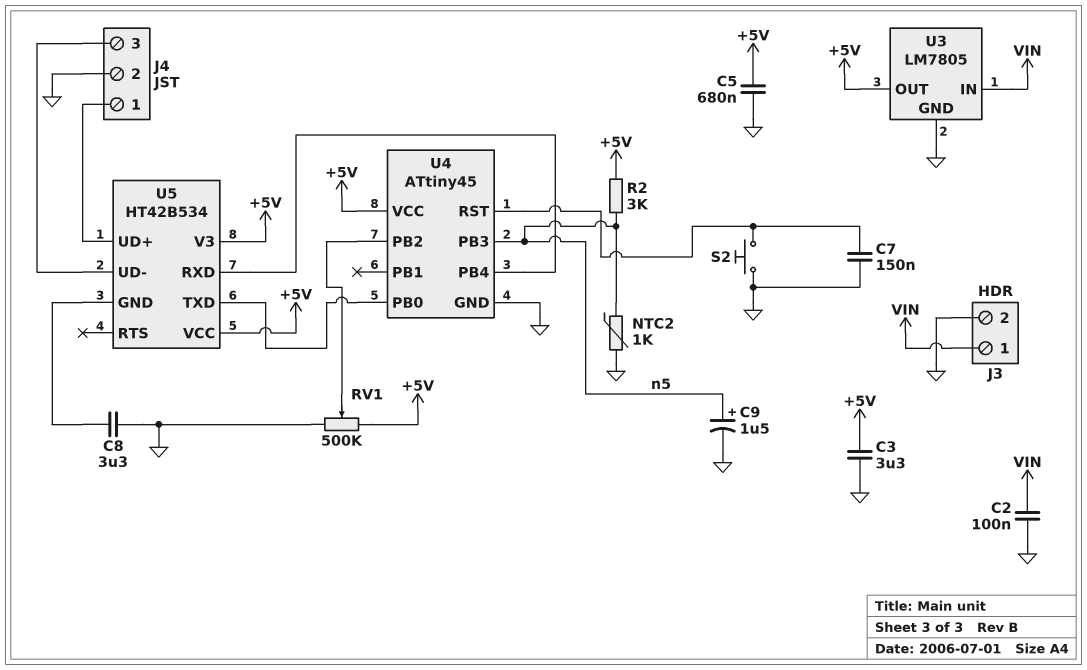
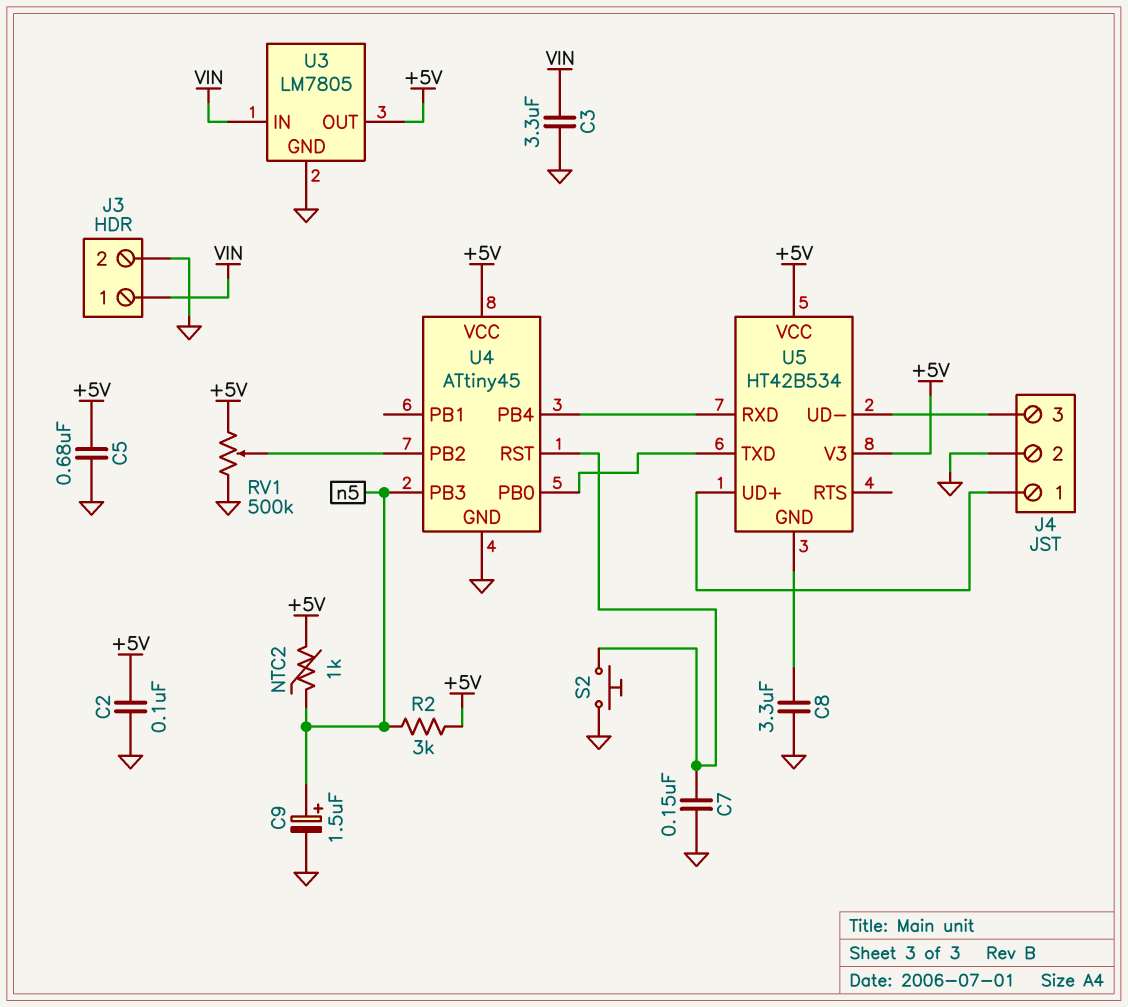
C2: 100nF (GND, VIN) -> 100nF (+5V, GND)
C3: 3.3uF (+5V, GND) -> 3.3uF (GND, VIN)
NTC2: 1k (GND, n5) -> 1k (+5V, n5)

